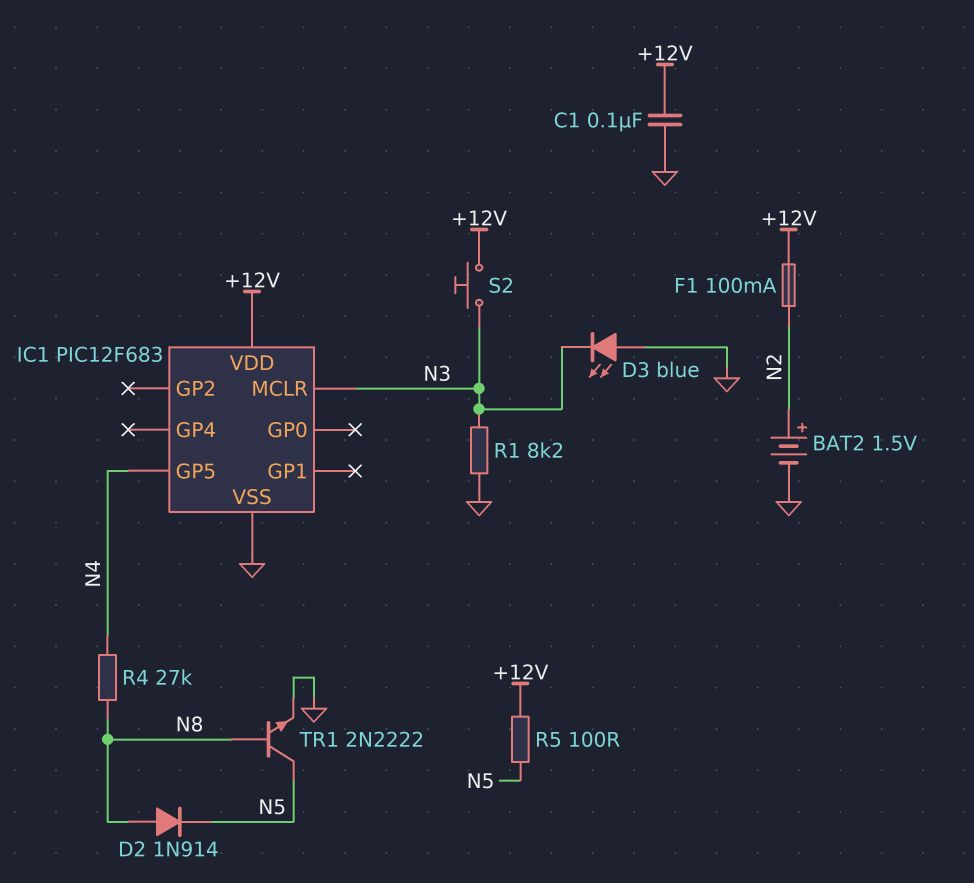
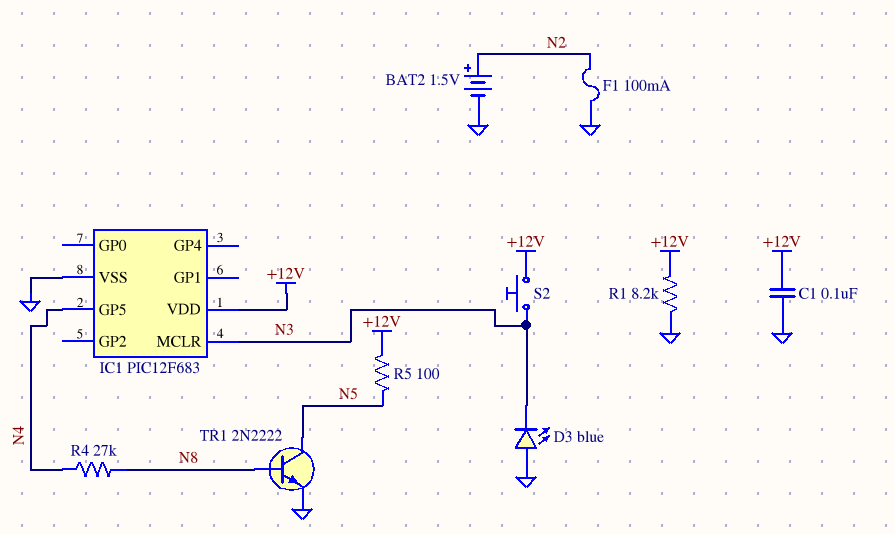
D2: diode 1N914 (A N8, K N5) -> none
F1: 100mA (+12V, N2) -> 100mA (GND, N2)
R1: 8.2k (GND, N3) -> 8.2k (+12V, GND)

